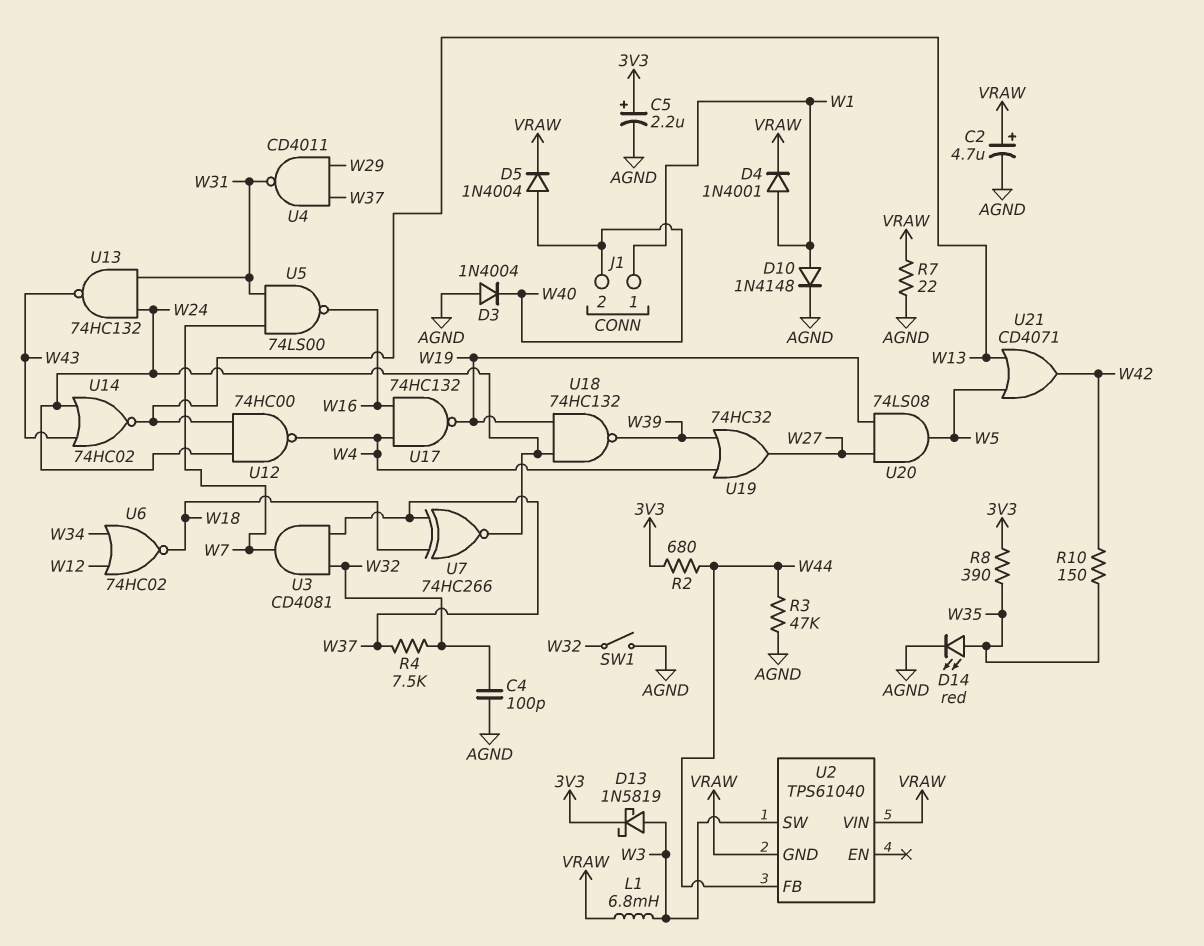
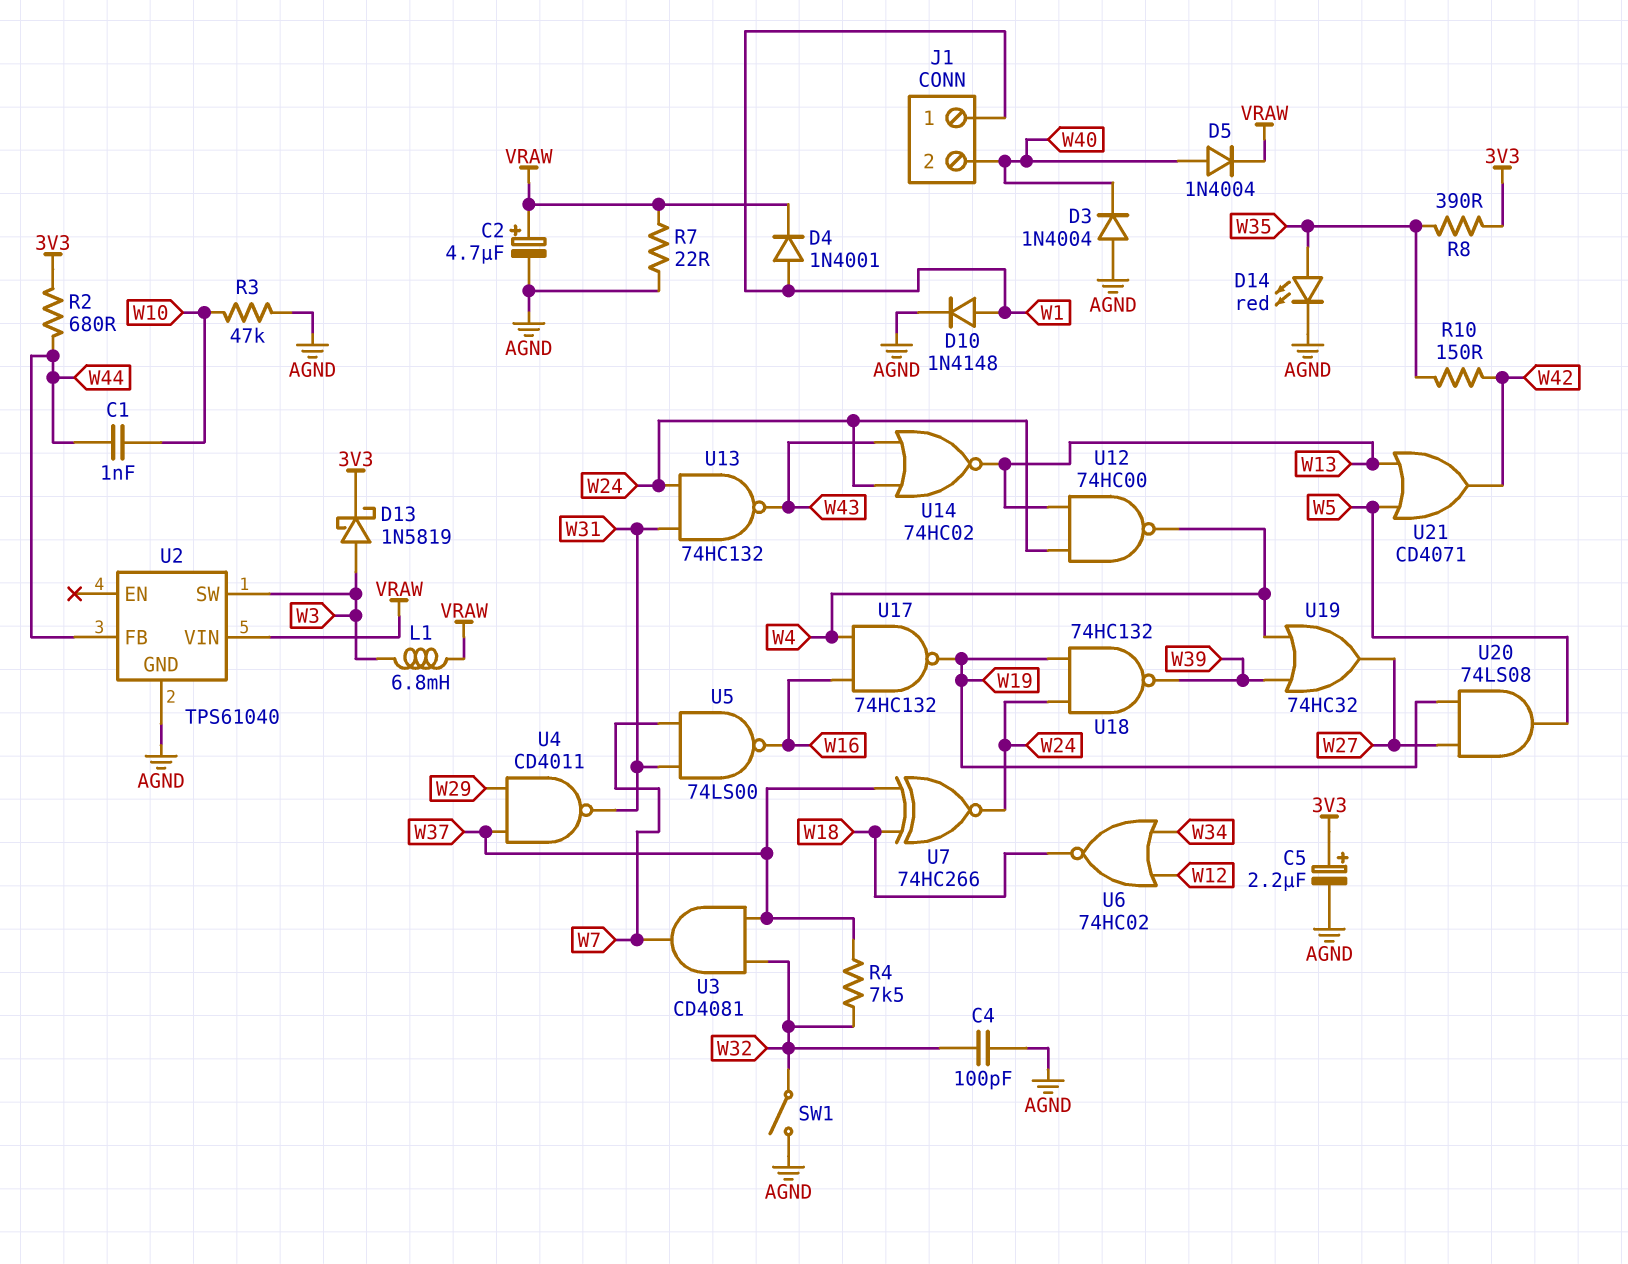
C1: none -> 1nF (W10, W44)
R3: 47k (AGND, W44) -> 47k (AGND, W10)
U2 pin GND: VRAW -> AGND

